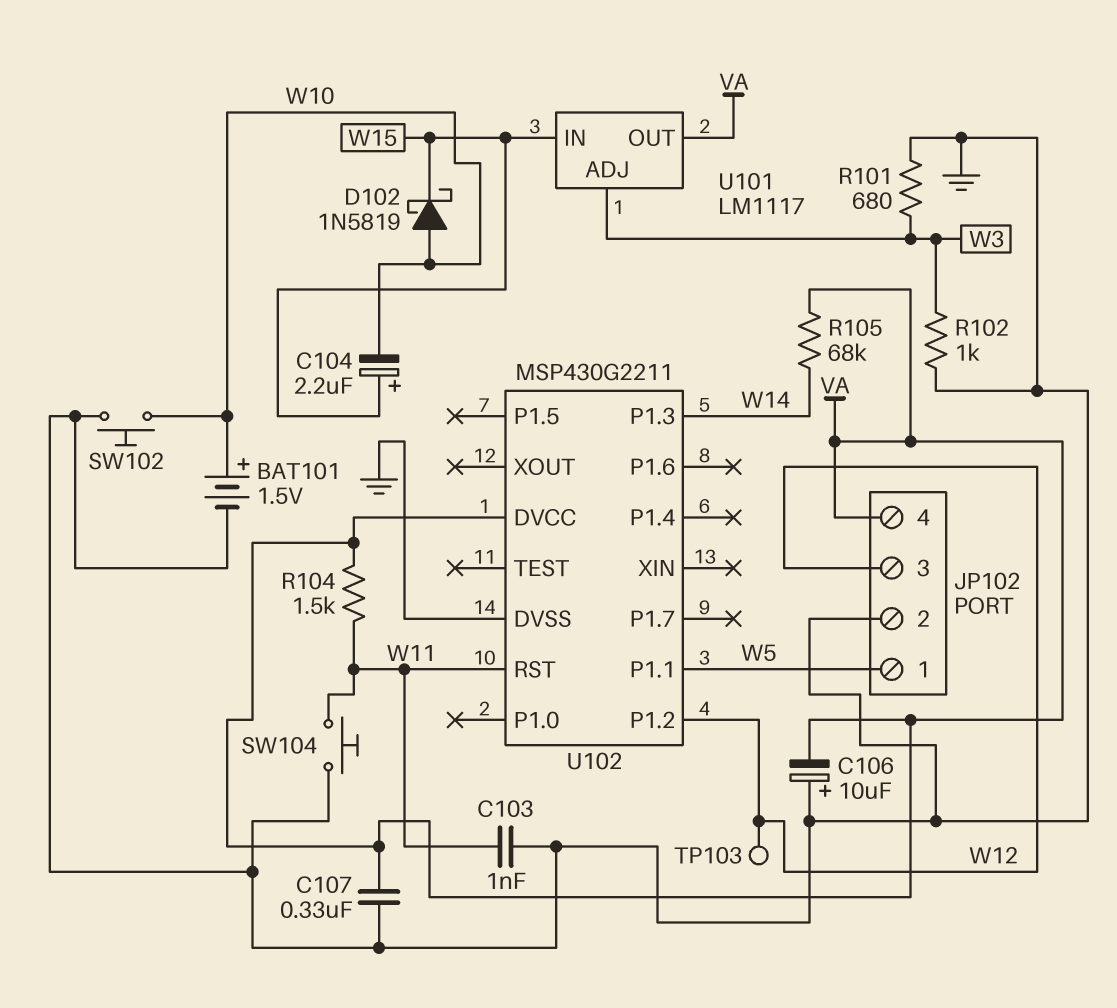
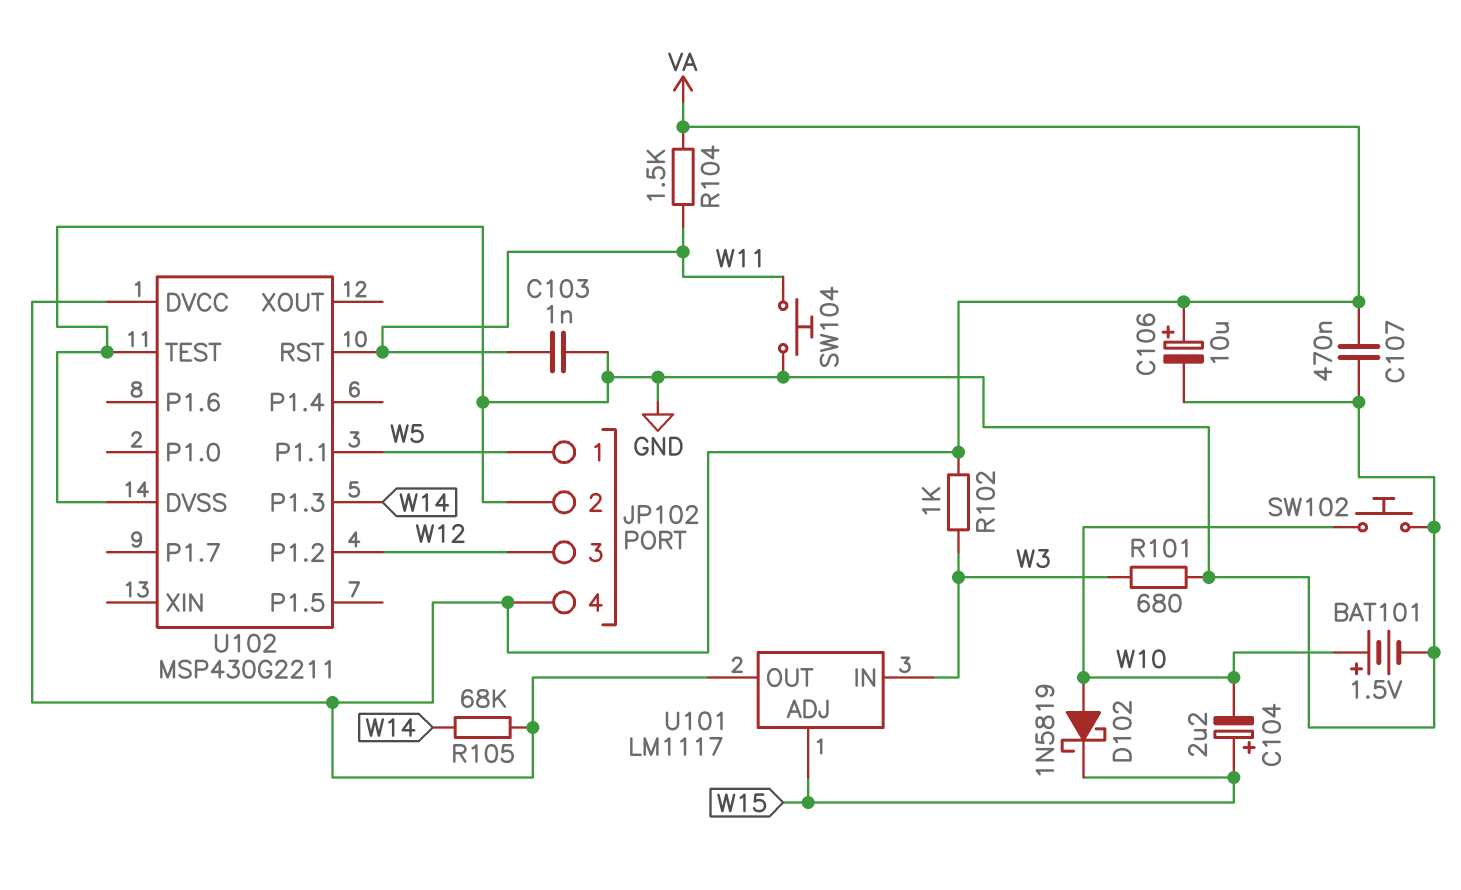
C106: 10uF (plus GND, minus VA) -> 10uF (plus VA, minus GND)
C107: 330nF (GND, VA) -> 470nF (GND, VA)
R102: 1k (GND, W3) -> 1k (VA, W3)
TP103: test point (W12) -> none
U101 pin ADJ: W3 -> W15
U101 pin IN: W15 -> W3
U102 pin TEST: none -> GND

